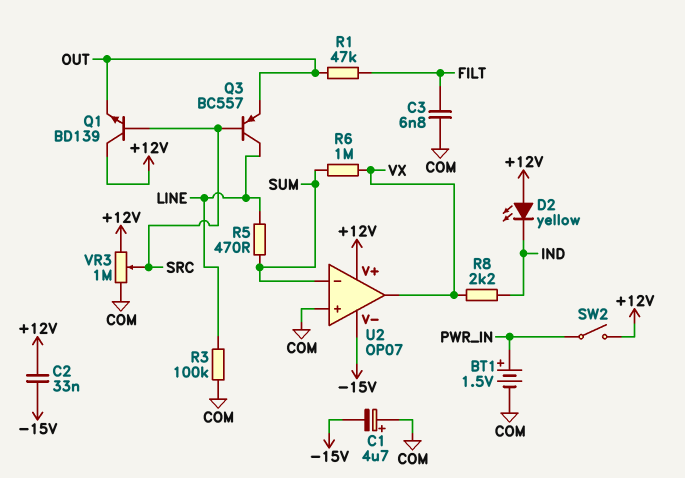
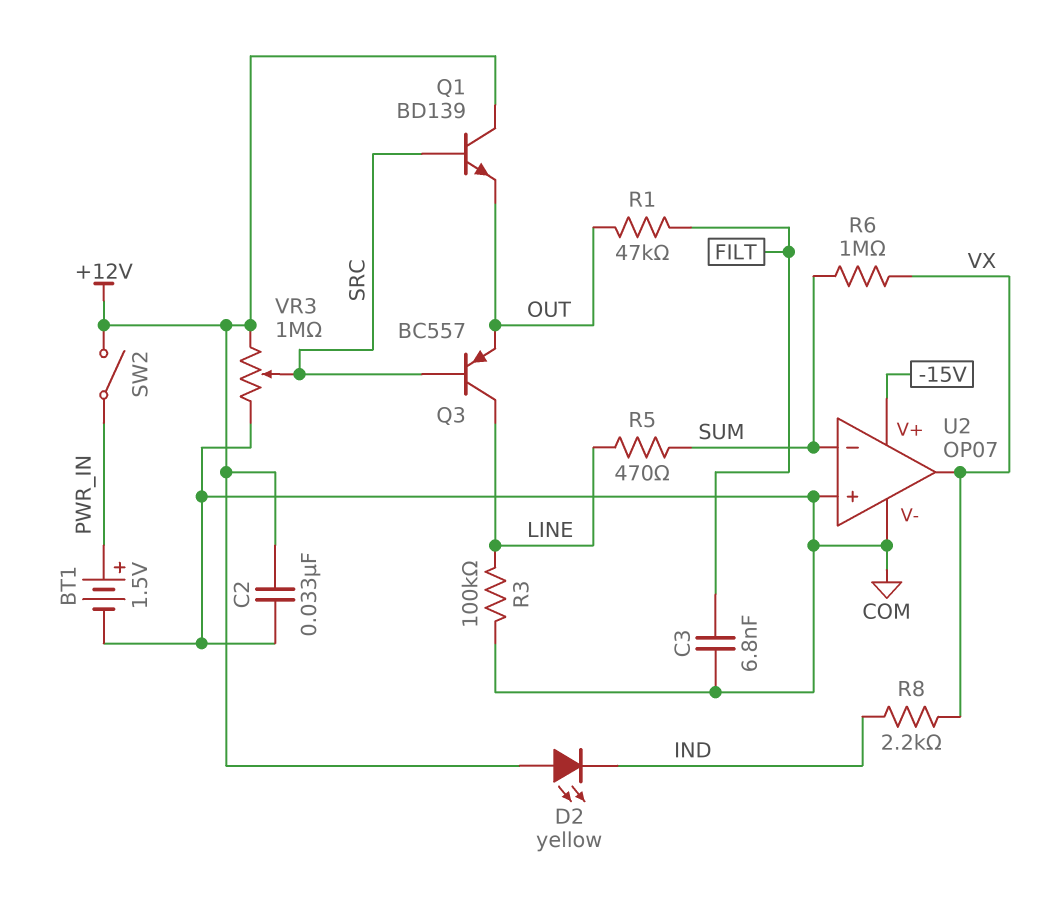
C1: 4.7uF (plus COM, minus -15V) -> none
C2: 33nF (+12V, -15V) -> 33nF (+12V, COM)
U2 pin V+: +12V -> -15V
U2 pin V-: -15V -> COM

